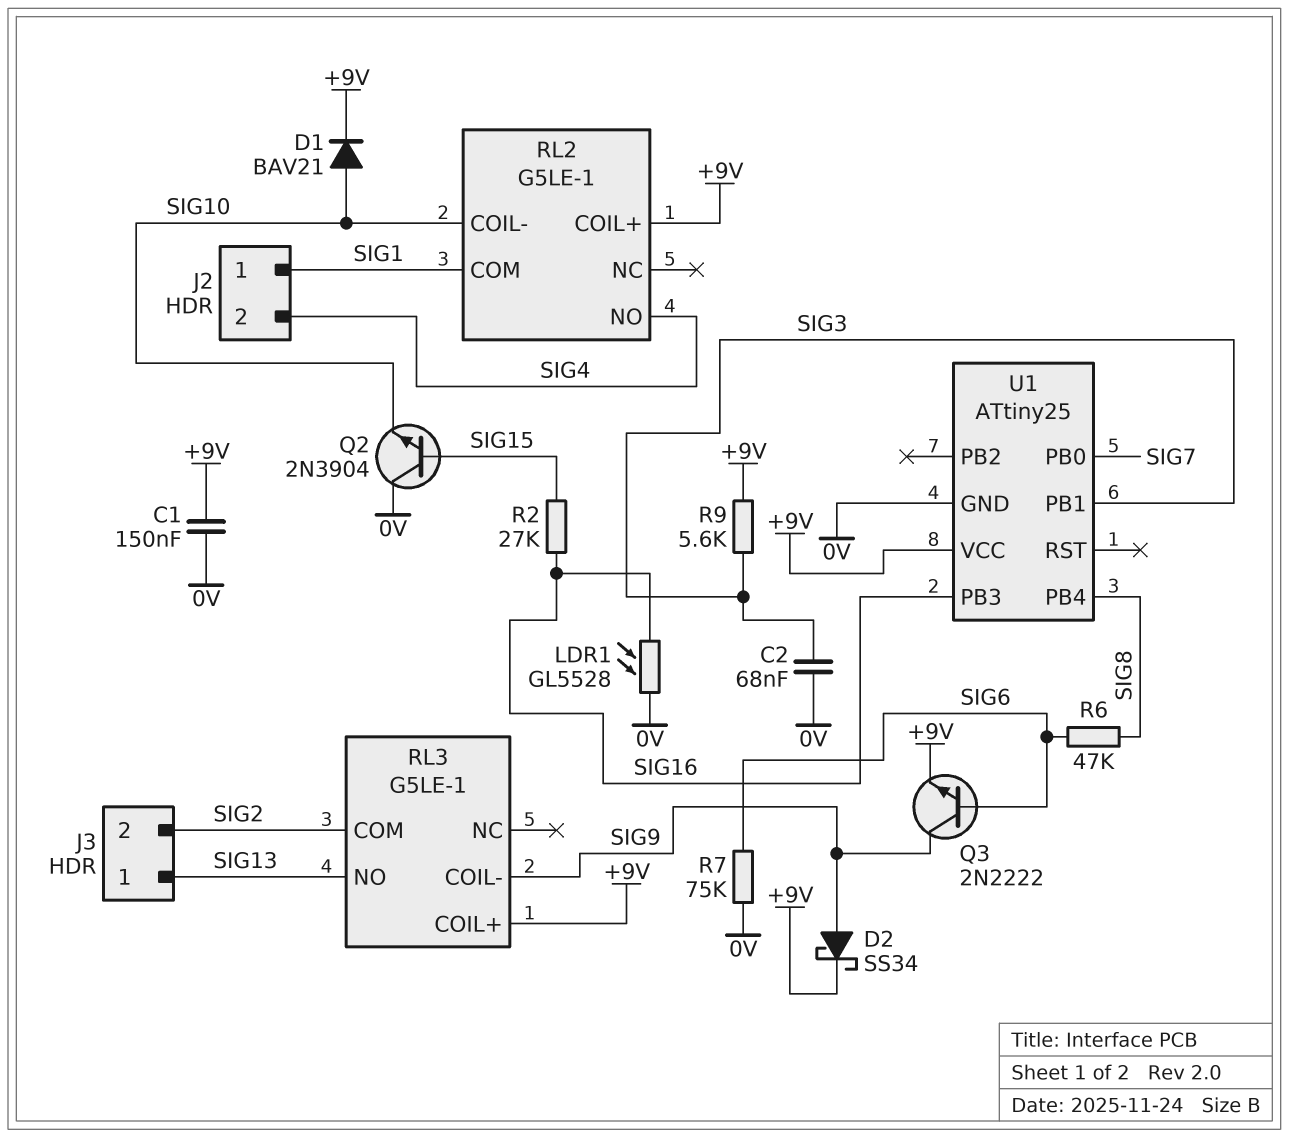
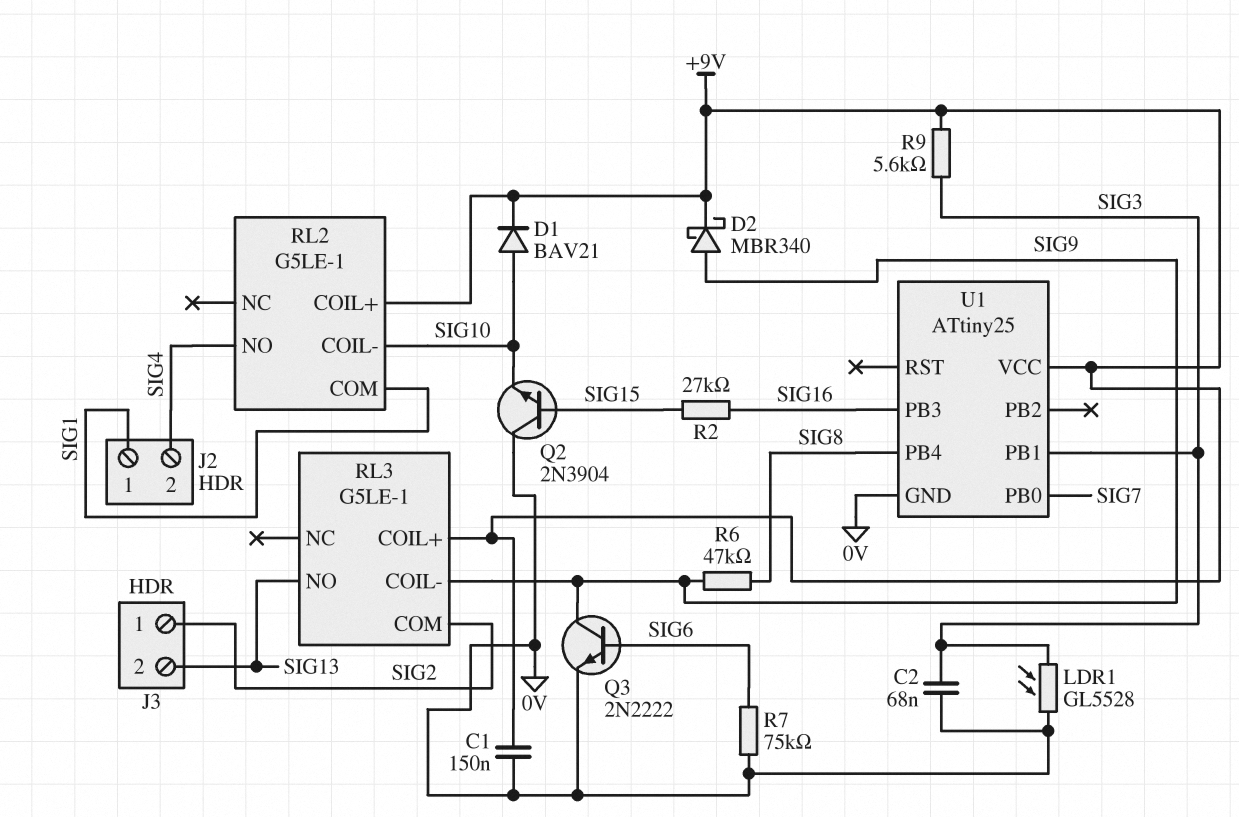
D2: schottky SS34 (A SIG9, K +9V) -> schottky MBR340 (A SIG9, K +9V)
J3 pin 1: SIG13 -> SIG2
J3 pin 2: SIG2 -> SIG13
LDR1: GL5528 (0V, SIG16) -> GL5528 (0V, SIG3)
Q3: NPN 2N2222 (B SIG6, C SIG9, E +9V) -> NPN 2N2222 (B SIG6, C SIG9, E 0V)
R6: 47k (SIG6, SIG8) -> 47k (SIG8, SIG9)

